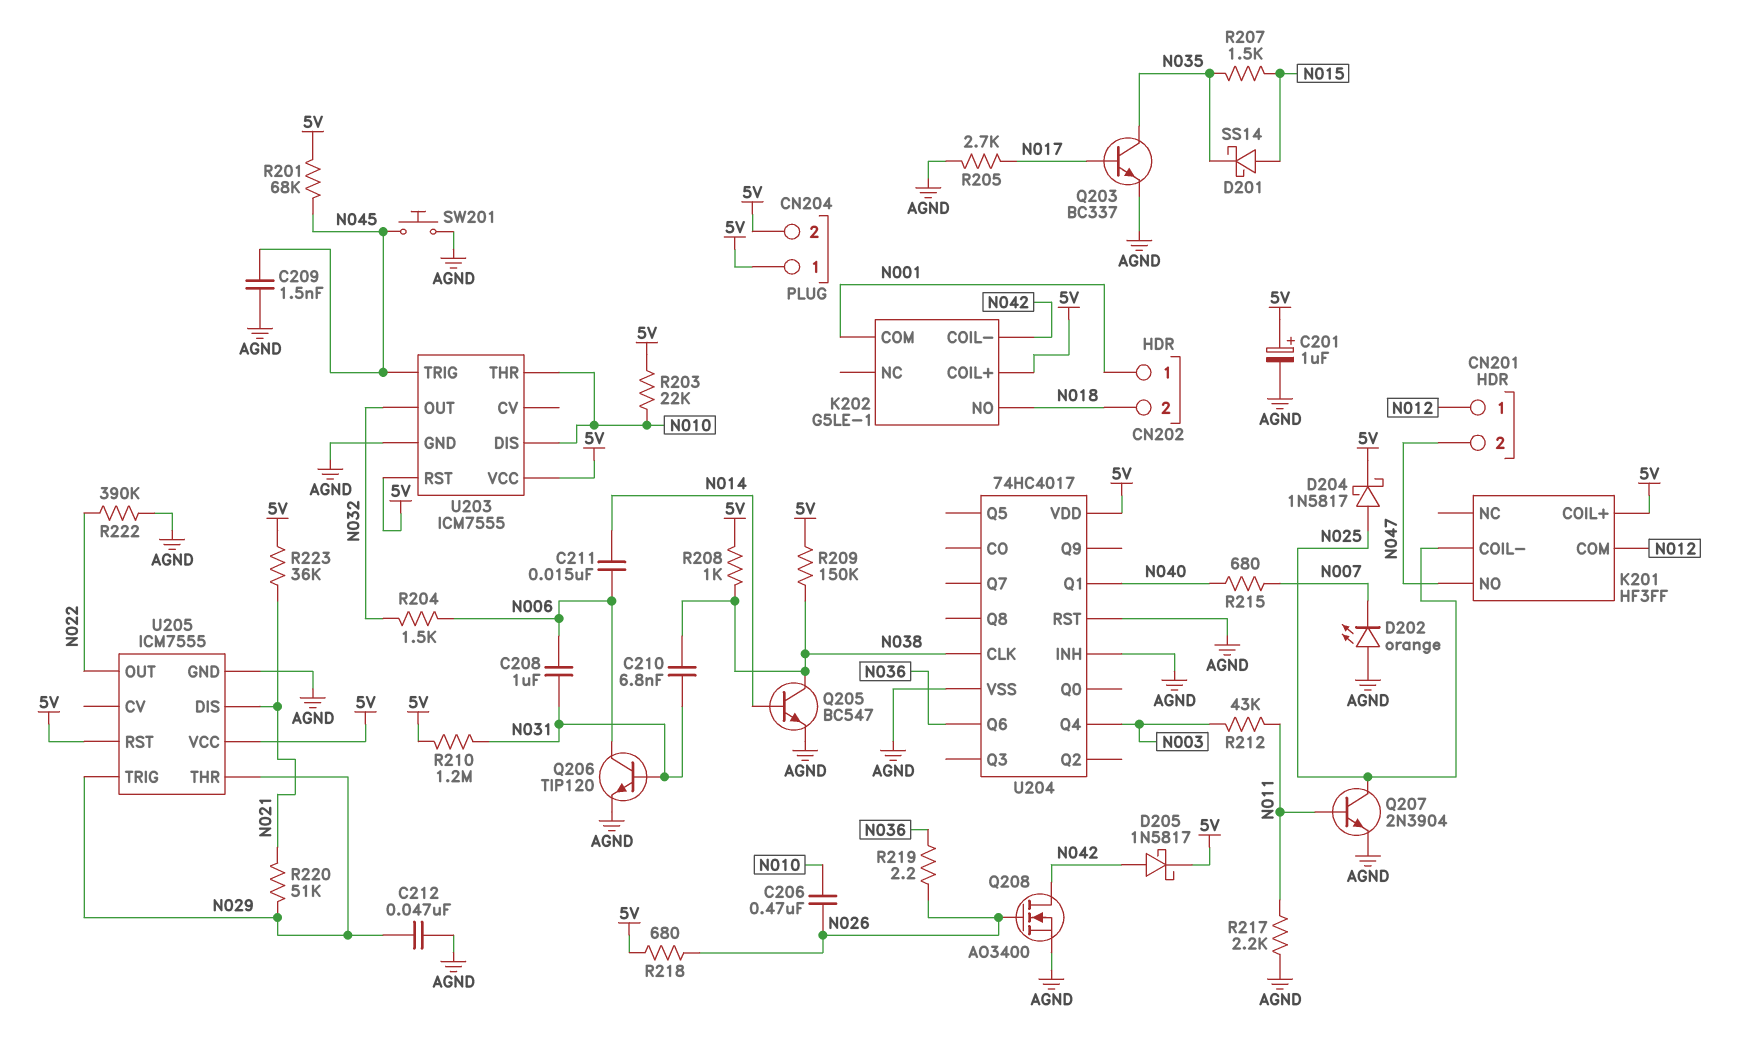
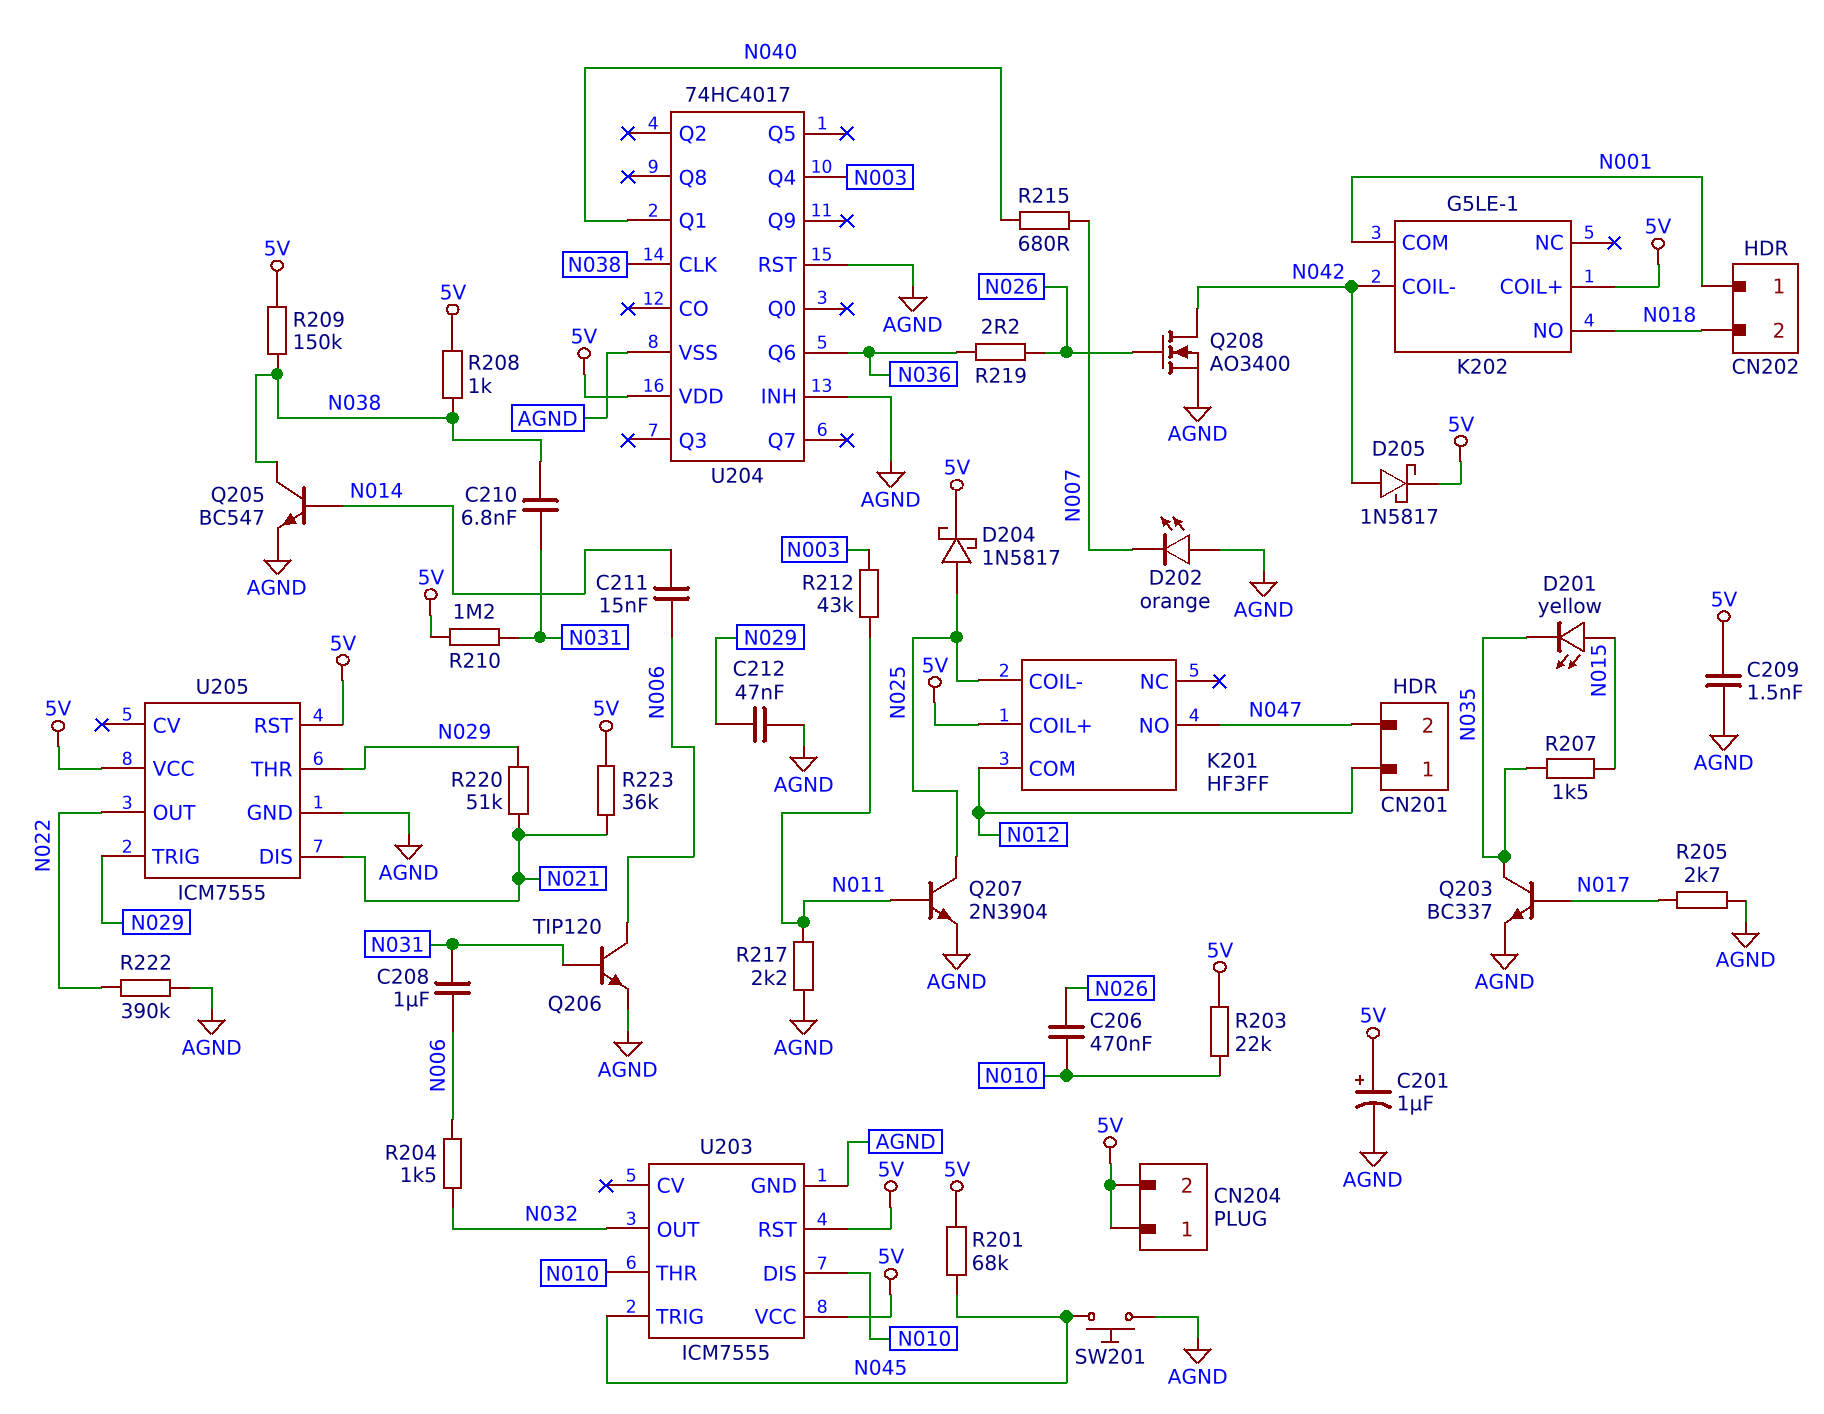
C209: 1.5nF (AGND, N045) -> 1.5nF (5V, AGND)
D201: schottky SS14 (A N015, K N035) -> LED yellow (A N015, K N035)
R218: 680 (5V, N026) -> none

